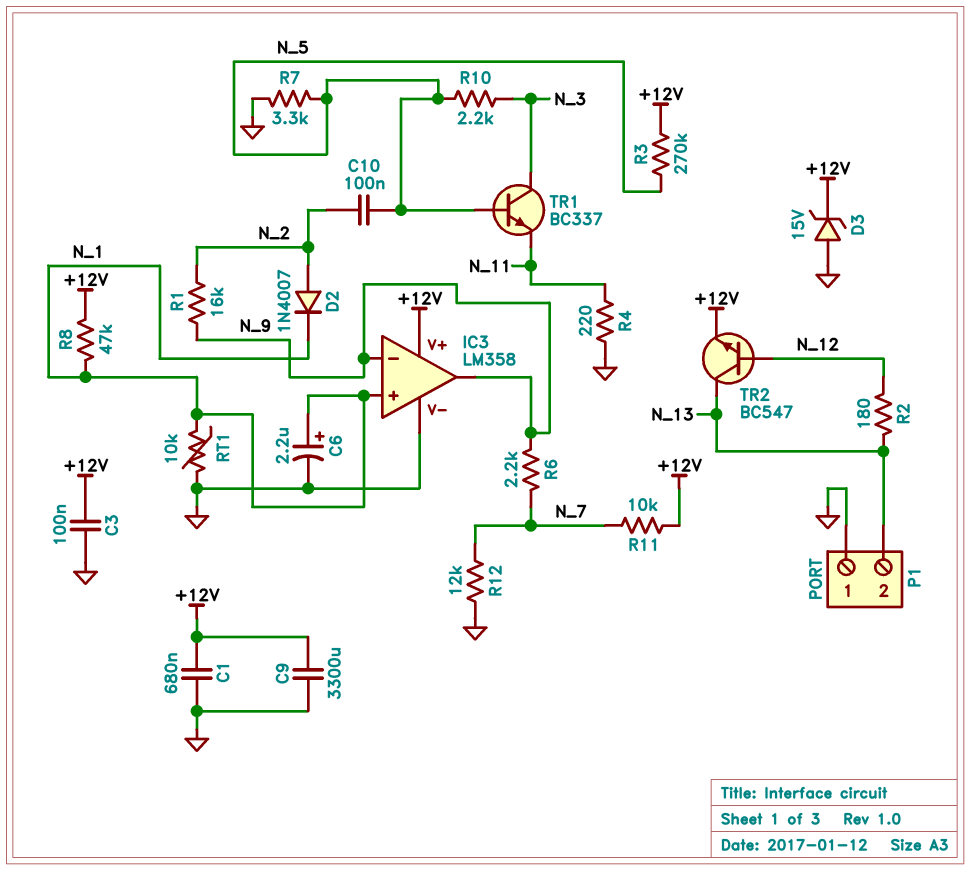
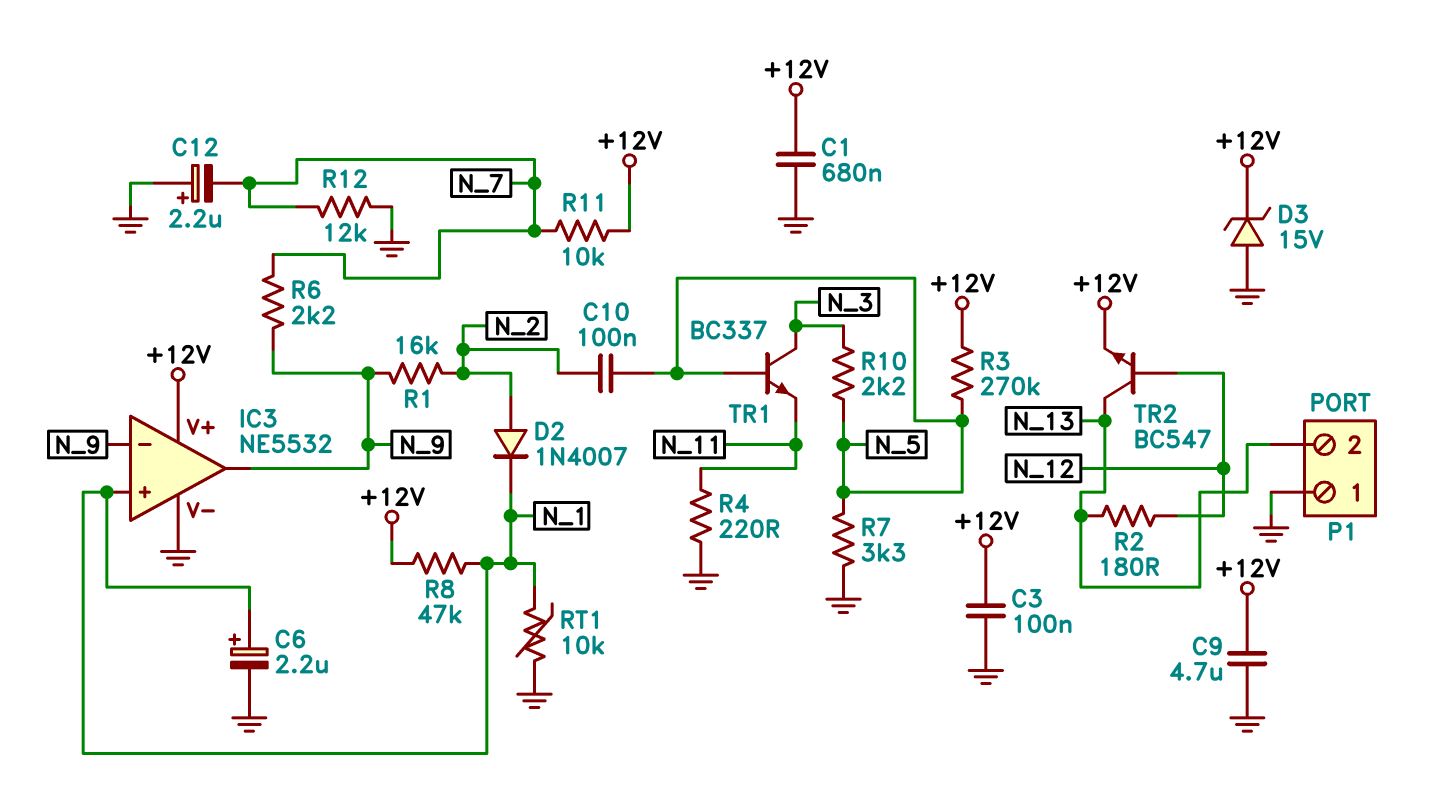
C9: 3300uF (+12V, GND) -> 4.7uF (+12V, GND)
C12: none -> 2.2uF (plus GND, minus N_7)
IC3: LM358 -> NE5532

